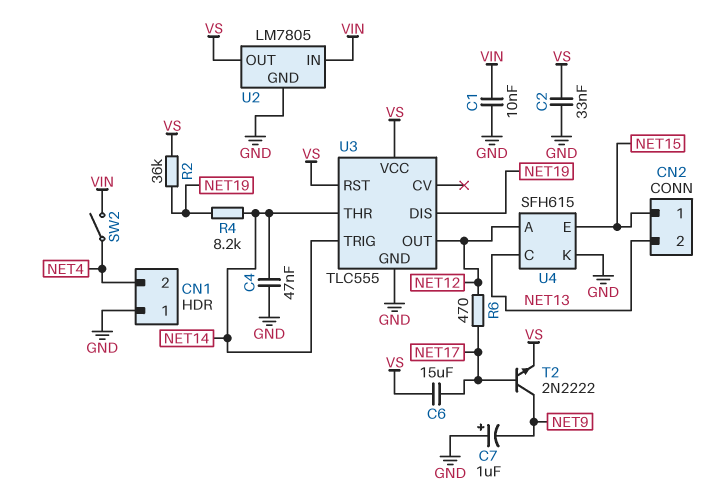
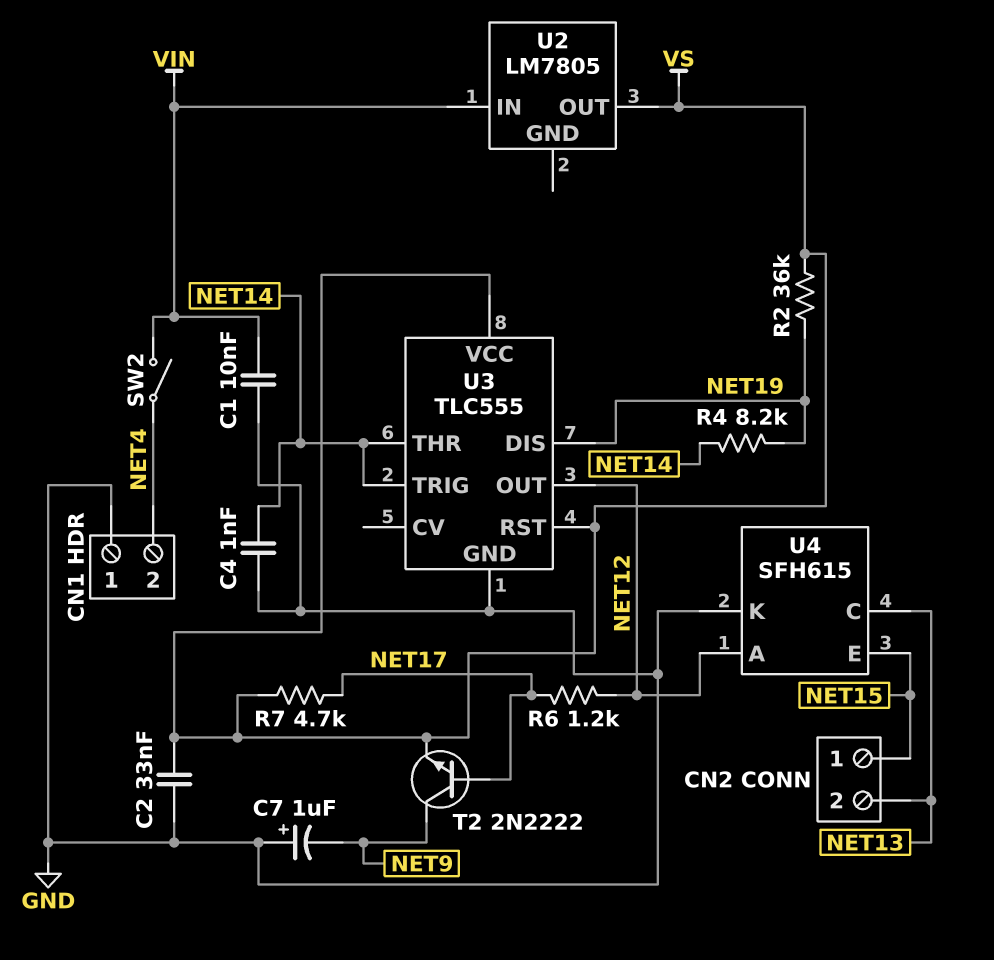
C4: 47nF (GND, NET14) -> 1nF (GND, NET14)
C6: 15uF (NET17, VS) -> none
R6: 470 (NET12, NET17) -> 1.2k (NET12, NET17)
R7: none -> 4.7k (NET17, VS)
U2 pin GND: GND -> none

